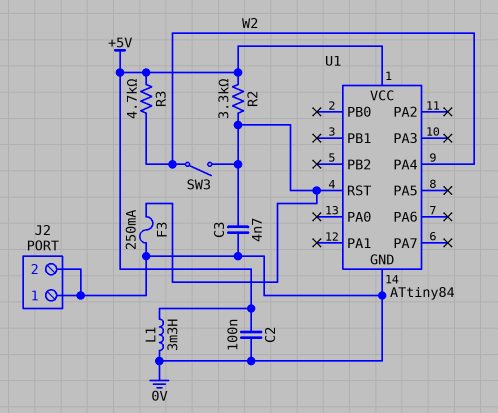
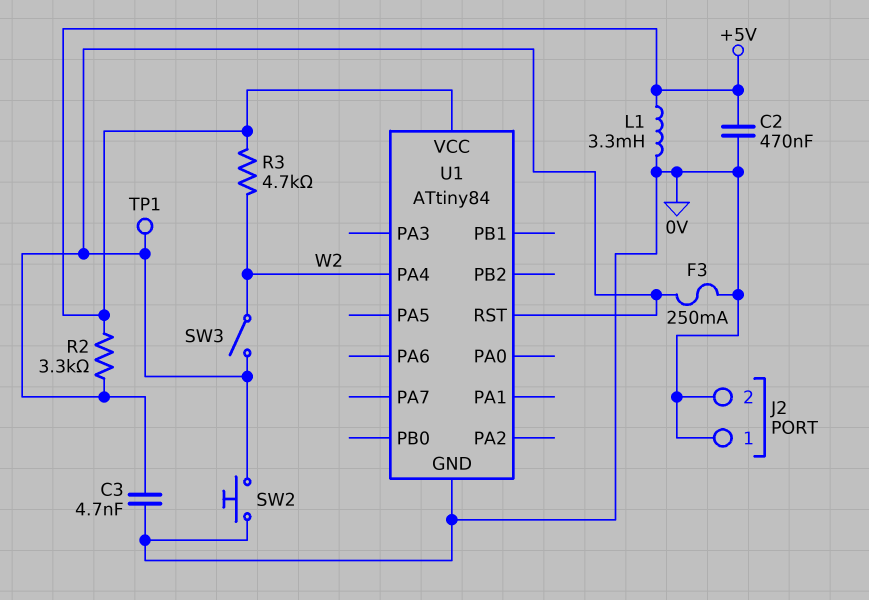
C2: 100nF (+5V, 0V) -> 470nF (+5V, 0V)
SW2: none -> button (0V, U1/RST)
TP1: none -> test point (U1/RST)

